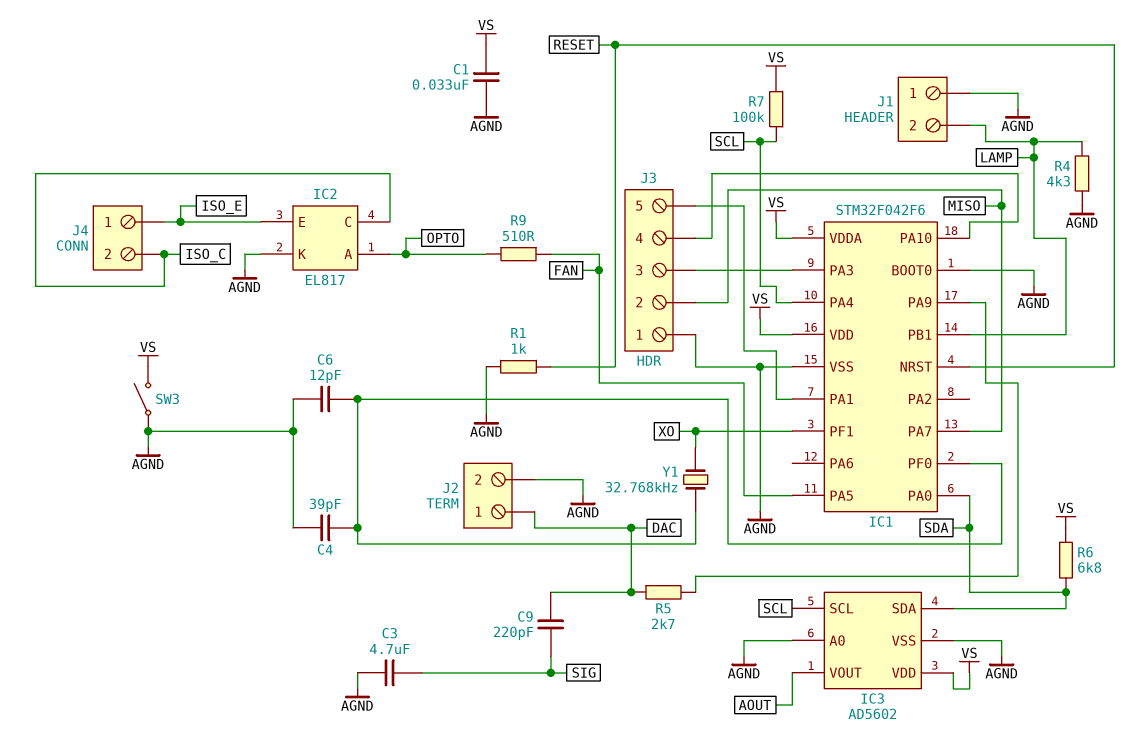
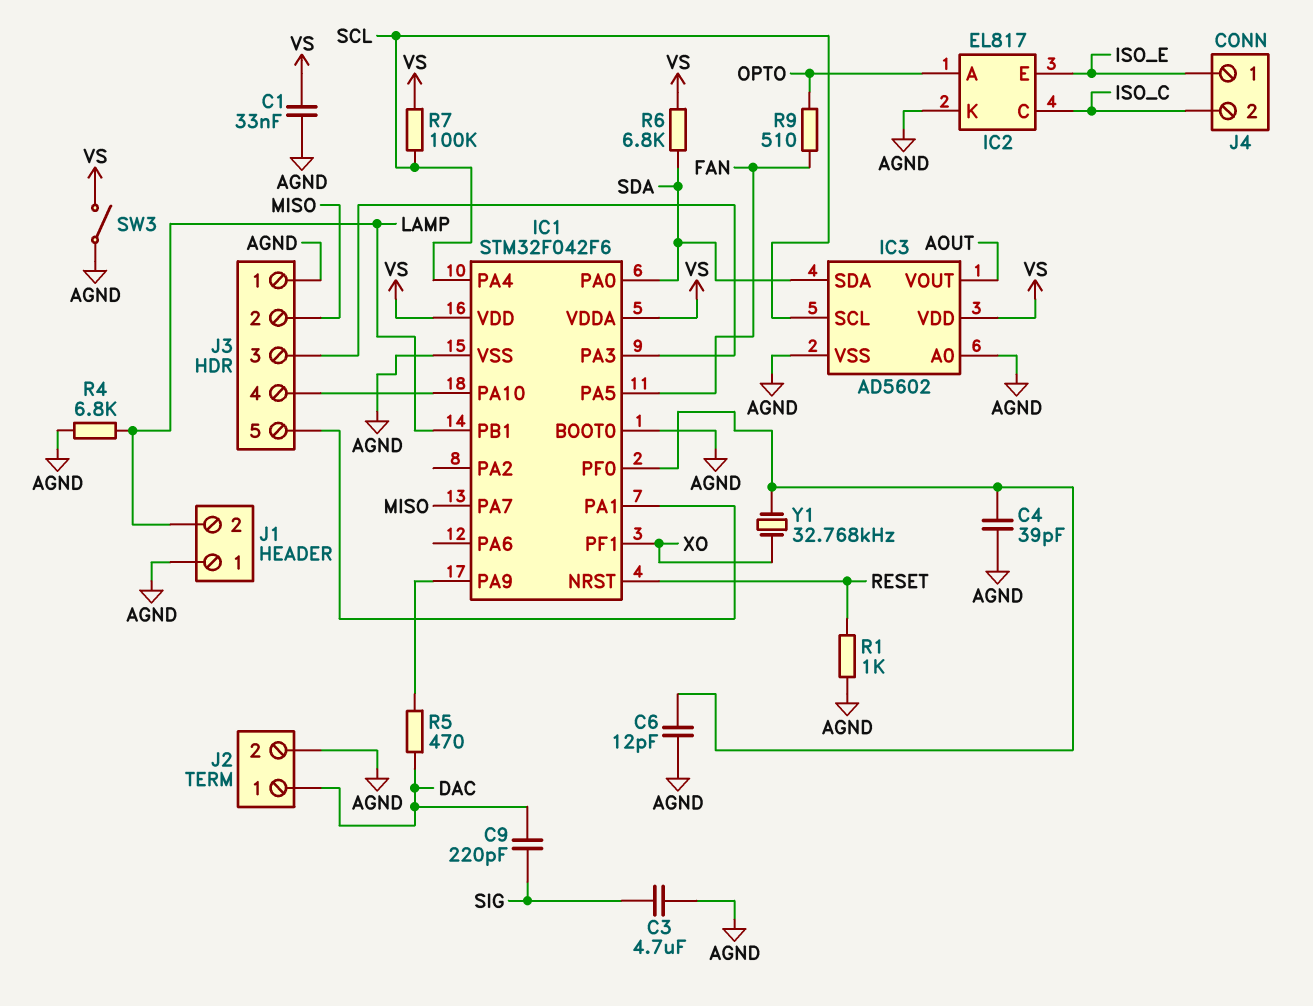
R4: 4.3k (AGND, LAMP) -> 6.8k (AGND, LAMP)
R5: 2.7k (DAC, IC1/PA9) -> 470 (DAC, IC1/PA9)

